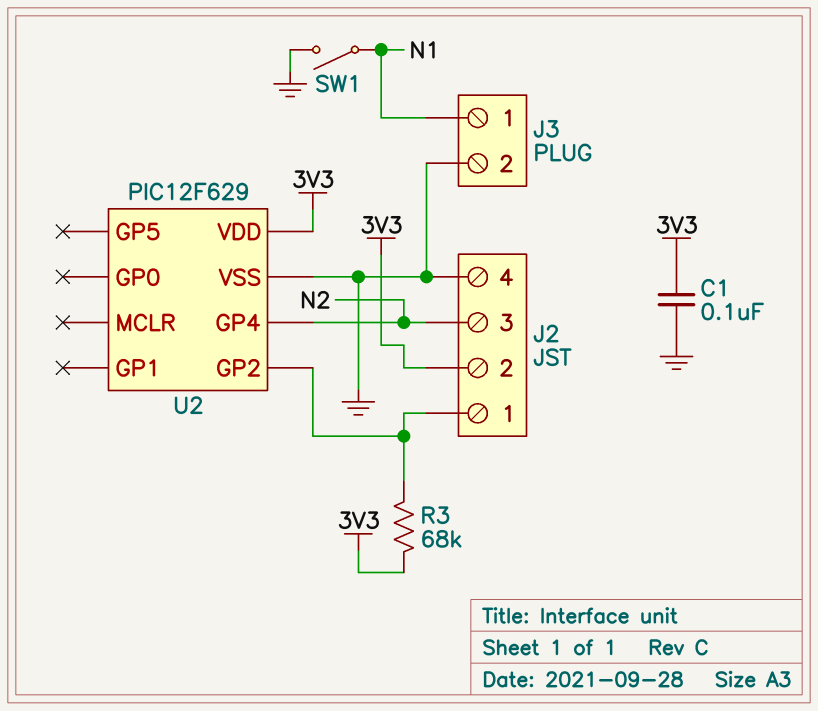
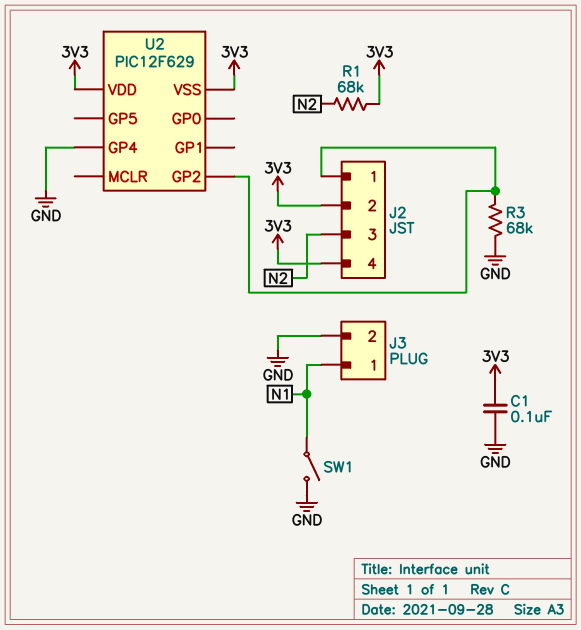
J2 pin 4: GND -> 3V3
R1: none -> 68k (3V3, N2)
R3: 68k (3V3, J2/1) -> 68k (GND, J2/1)
U2 pin GP4: N2 -> GND
U2 pin VSS: GND -> 3V3

